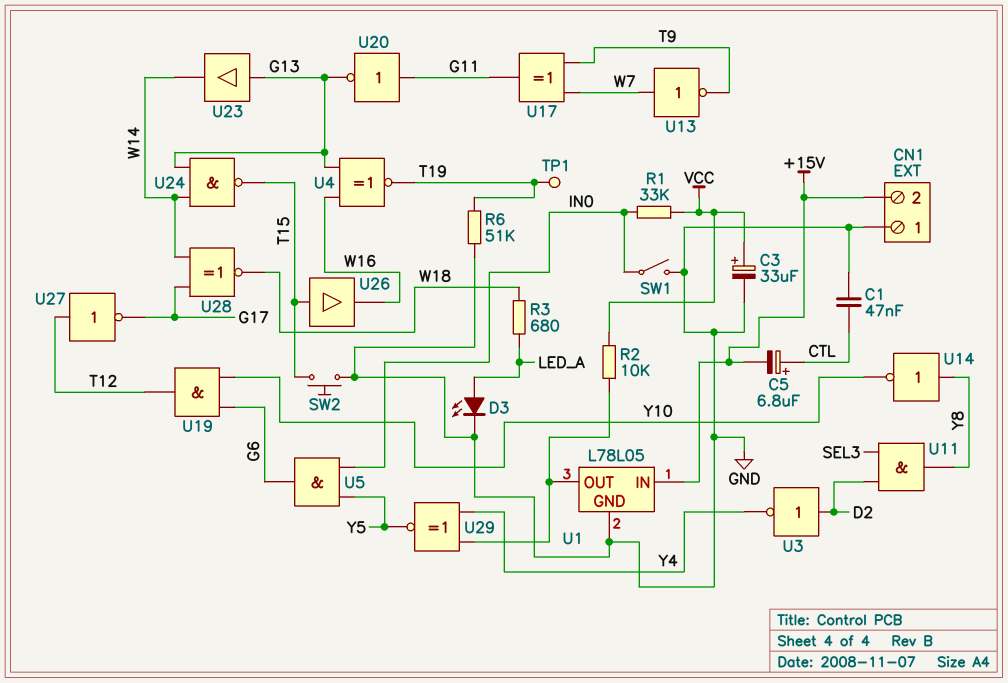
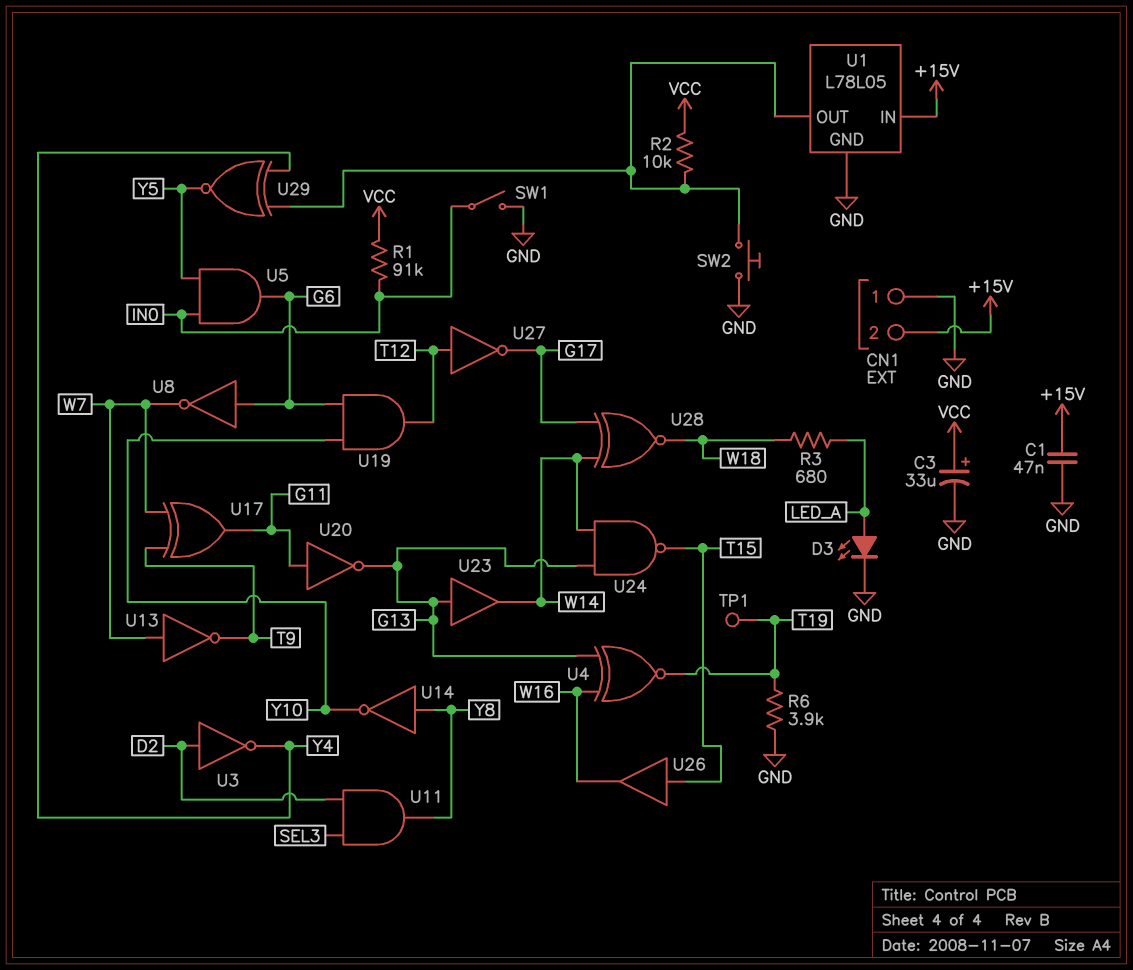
C1: 47nF (CTL, GND) -> 47nF (+15V, GND)
C5: 6.8uF (plus CTL, minus +15V) -> none
R1: 33k (IN0, VCC) -> 91k (IN0, VCC)
R6: 51k (GND, T19) -> 3.9k (GND, T19)
SW2: button (GND, T15) -> button (GND, U1/OUT)
U8: none -> NOT (in G6, out W7)

